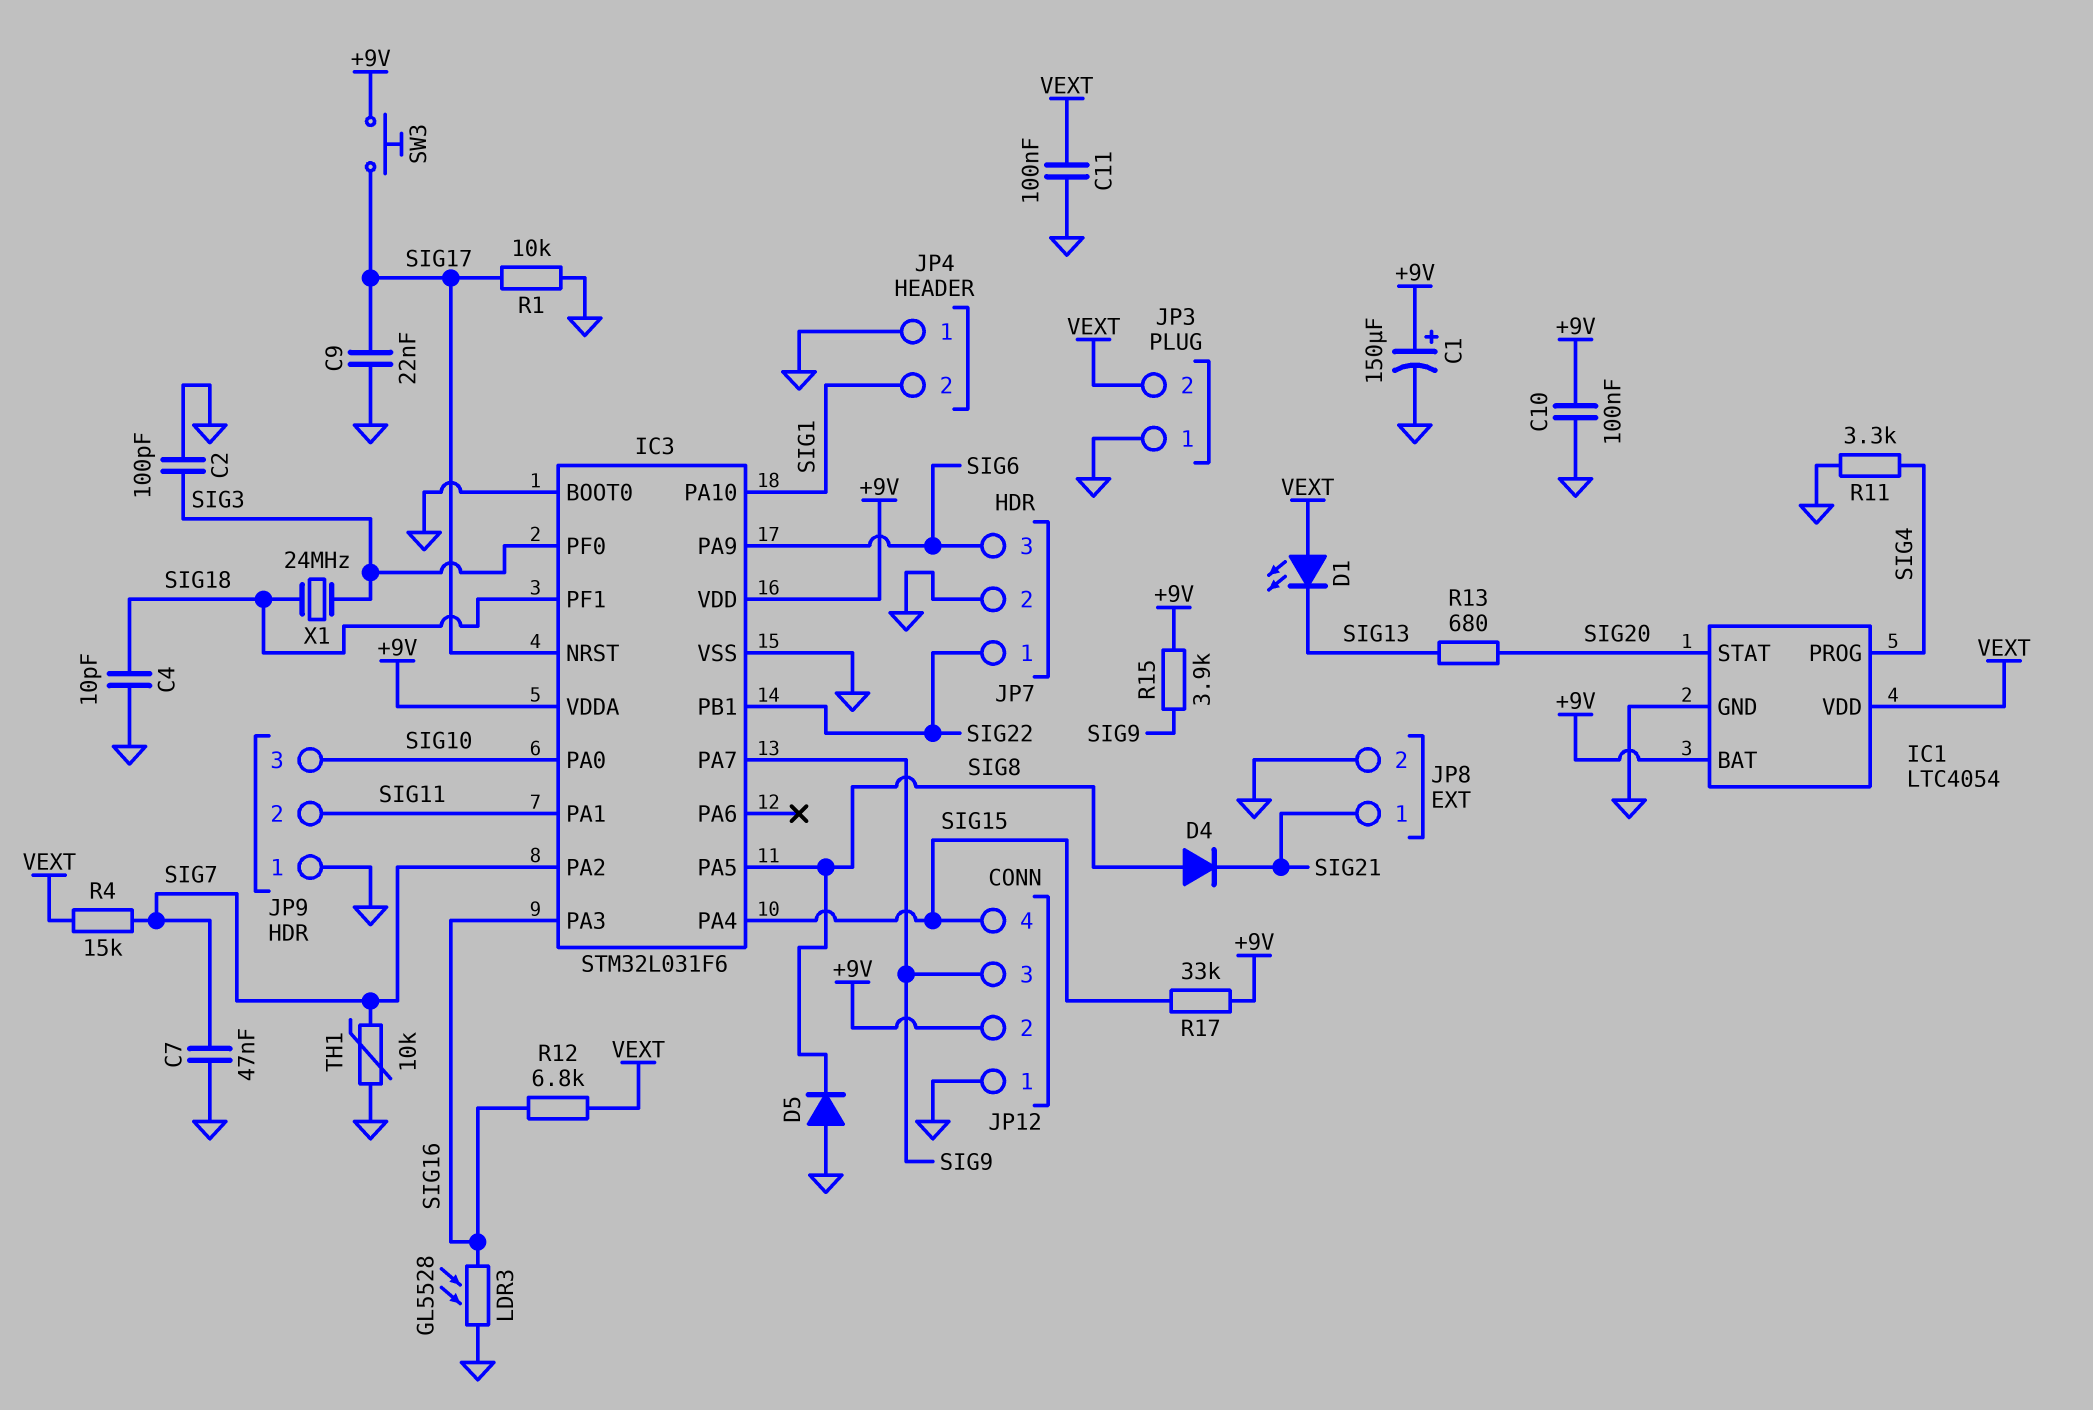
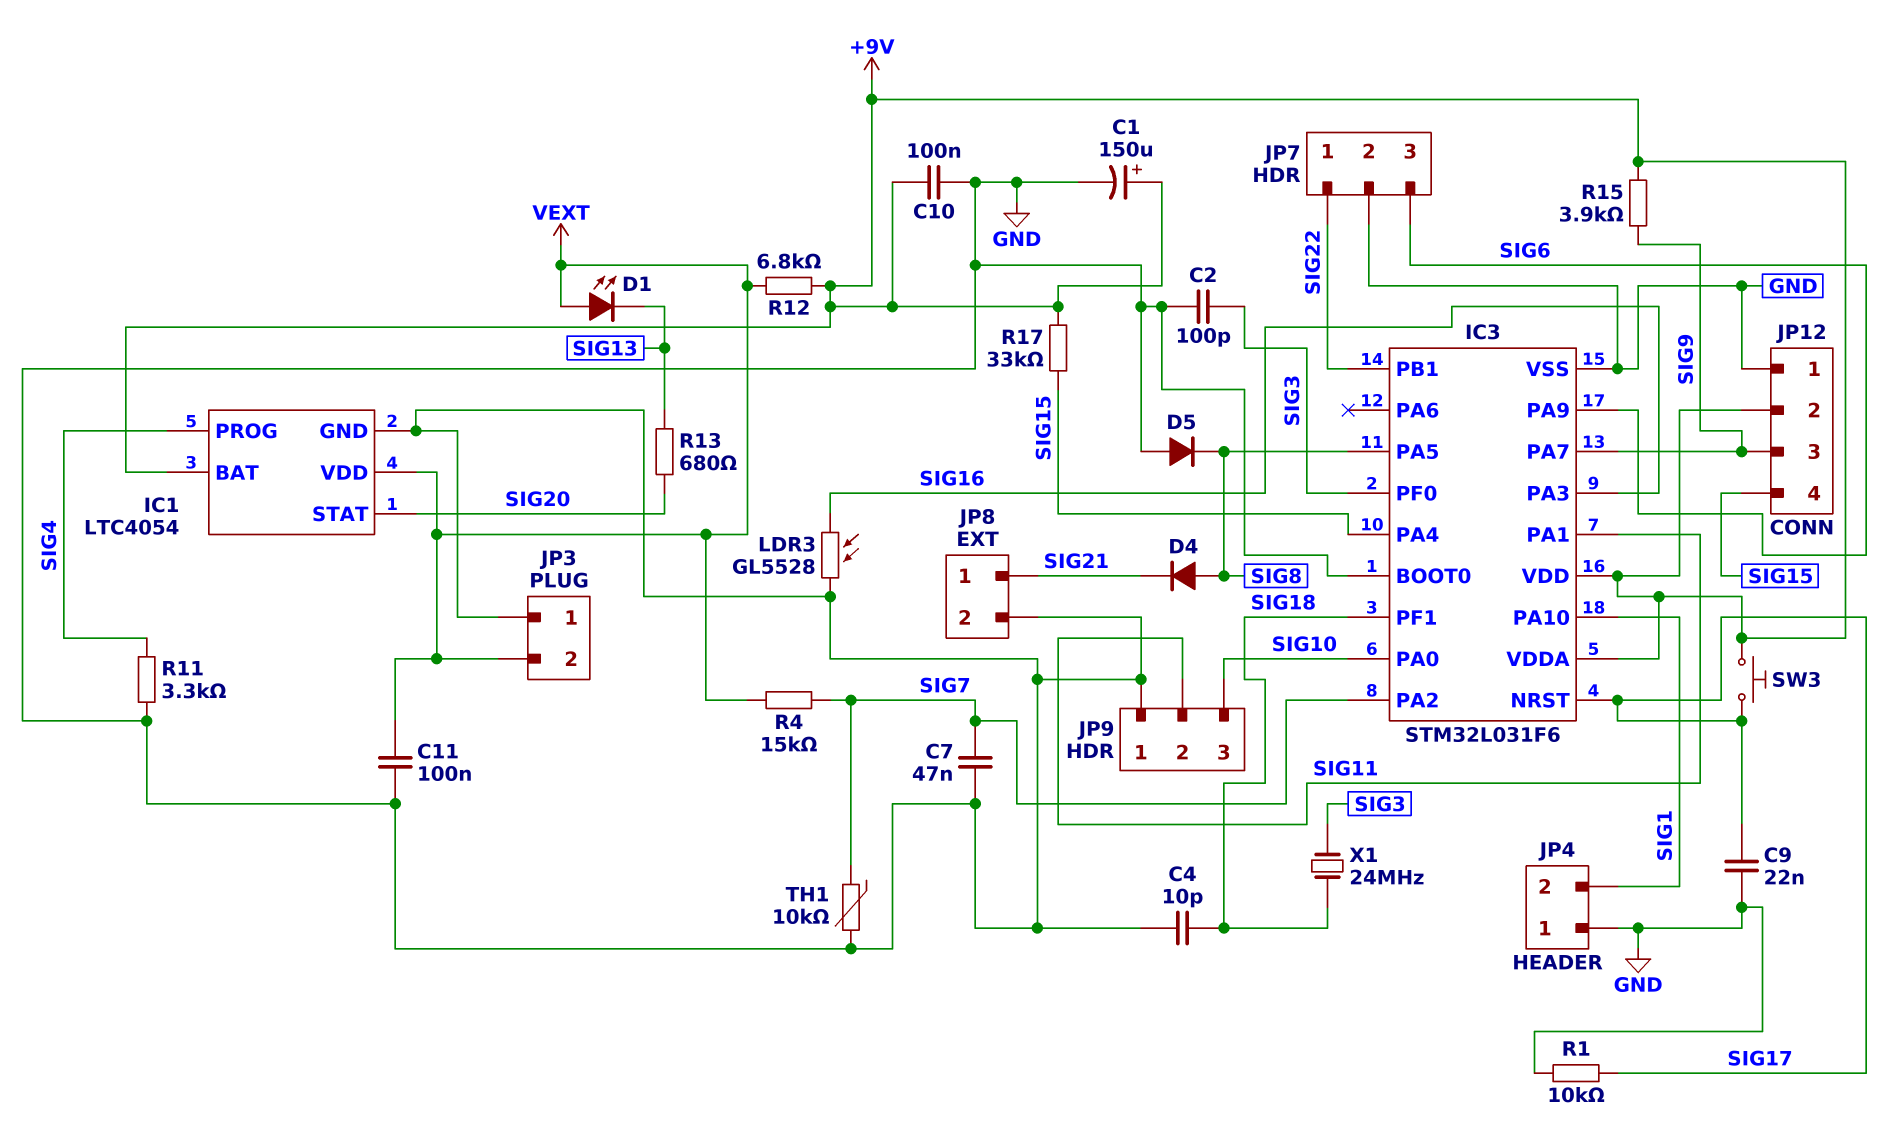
R12: 6.8k (SIG16, VEXT) -> 6.8k (+9V, VEXT)

